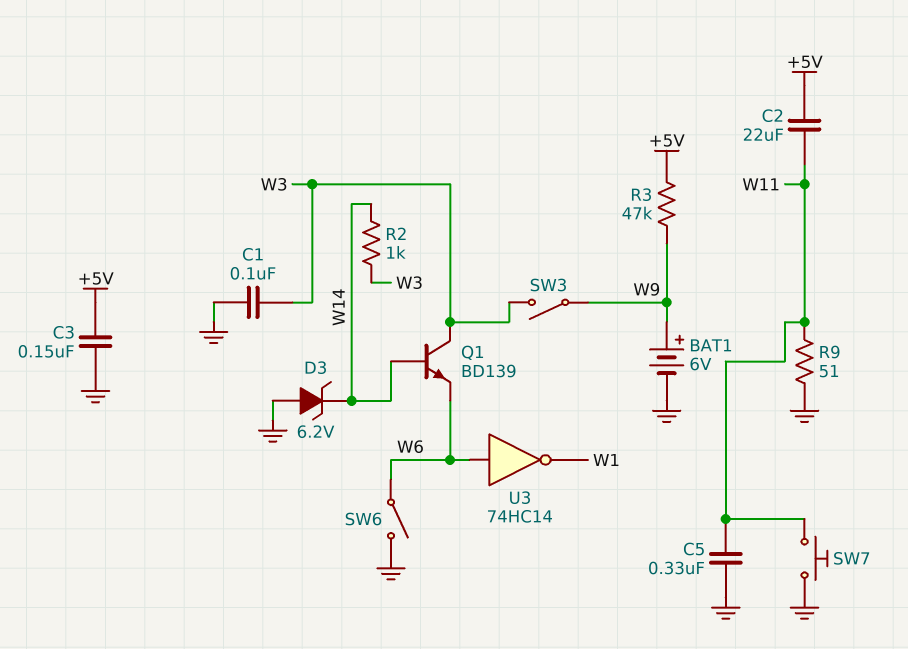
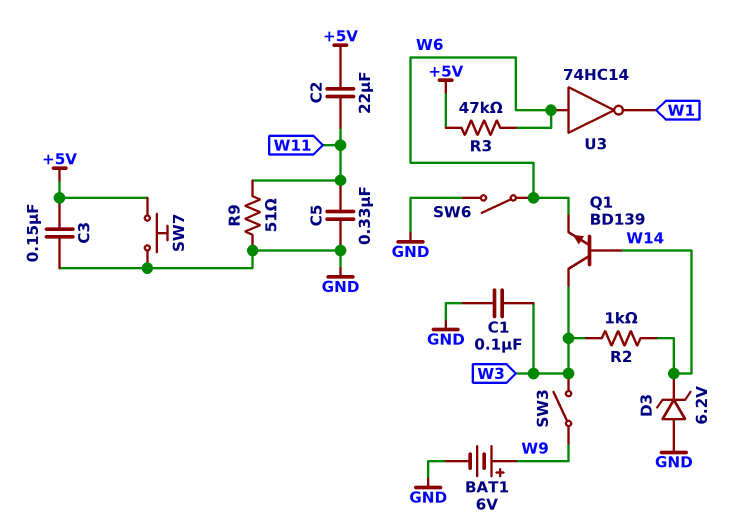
R3: 47k (+5V, W9) -> 47k (+5V, W6)
SW7: button (GND, W11) -> button (+5V, GND)

